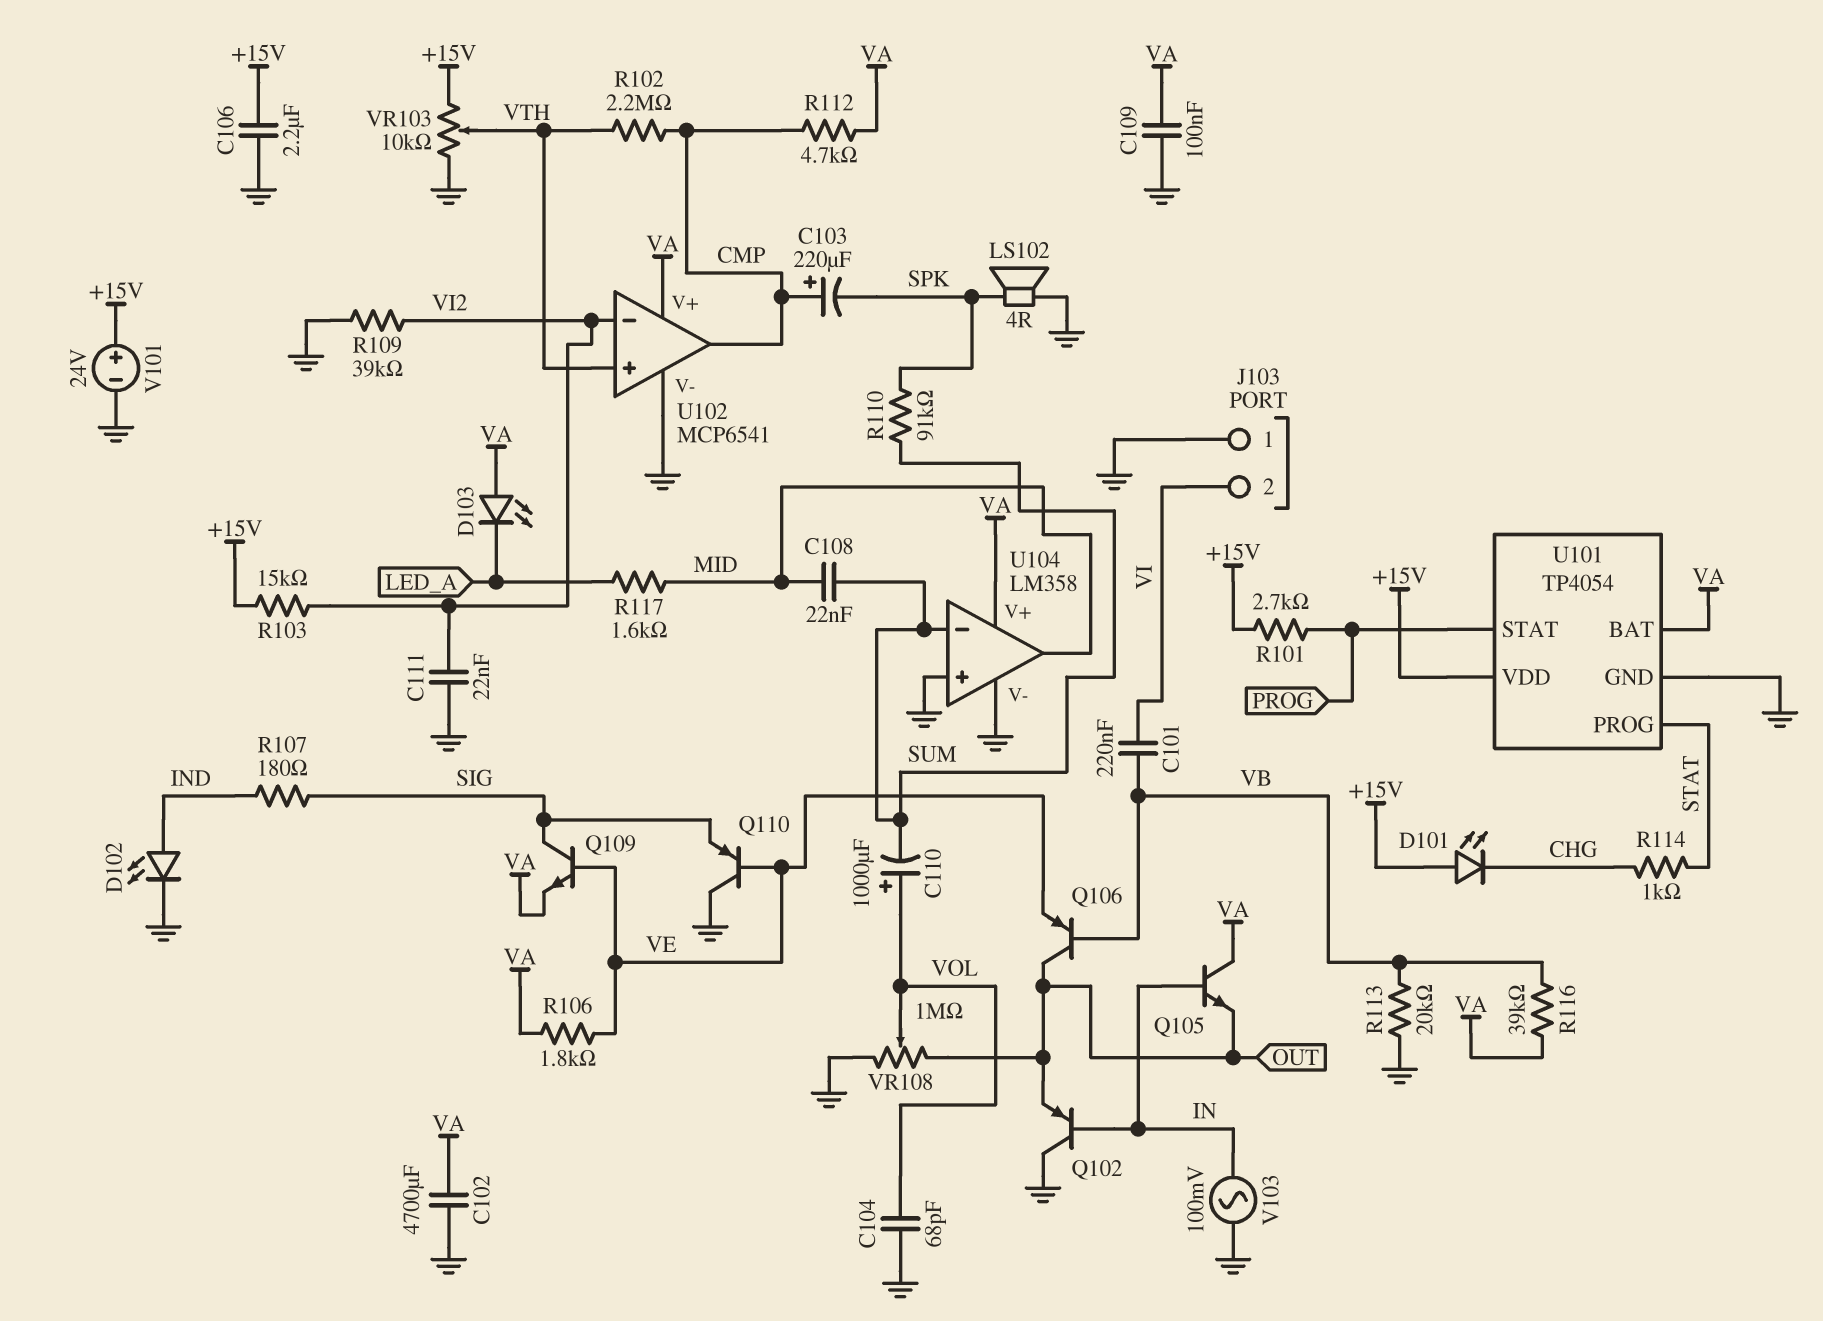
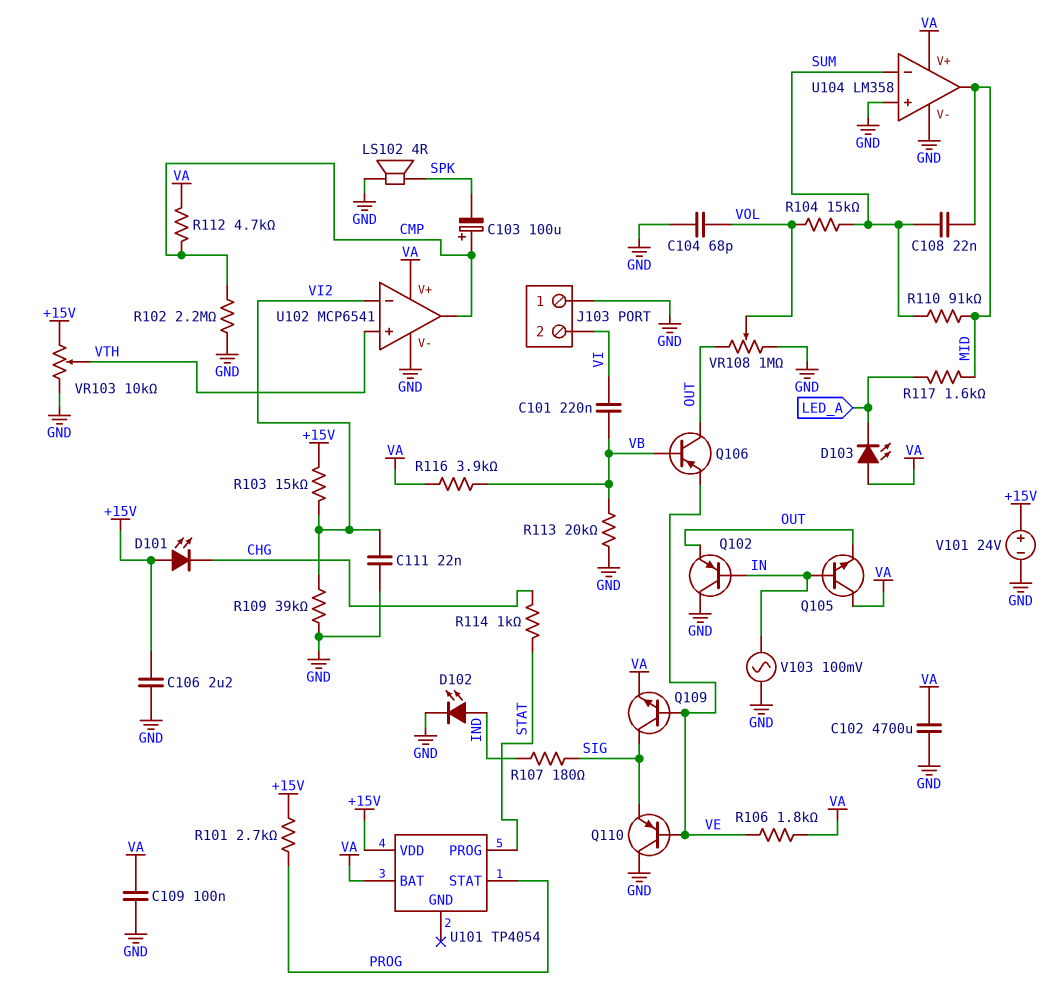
C103: 220uF (plus CMP, minus SPK) -> 100uF (plus CMP, minus SPK)
C110: 1000uF (plus VOL, minus SUM) -> none
R102: 2.2M (CMP, VTH) -> 2.2M (CMP, GND)
R104: none -> 15k (SUM, VOL)
R110: 91k (SPK, SUM) -> 91k (MID, SUM)
R116: 39k (VA, VB) -> 3.9k (VA, VB)
U101 pin GND: GND -> none

